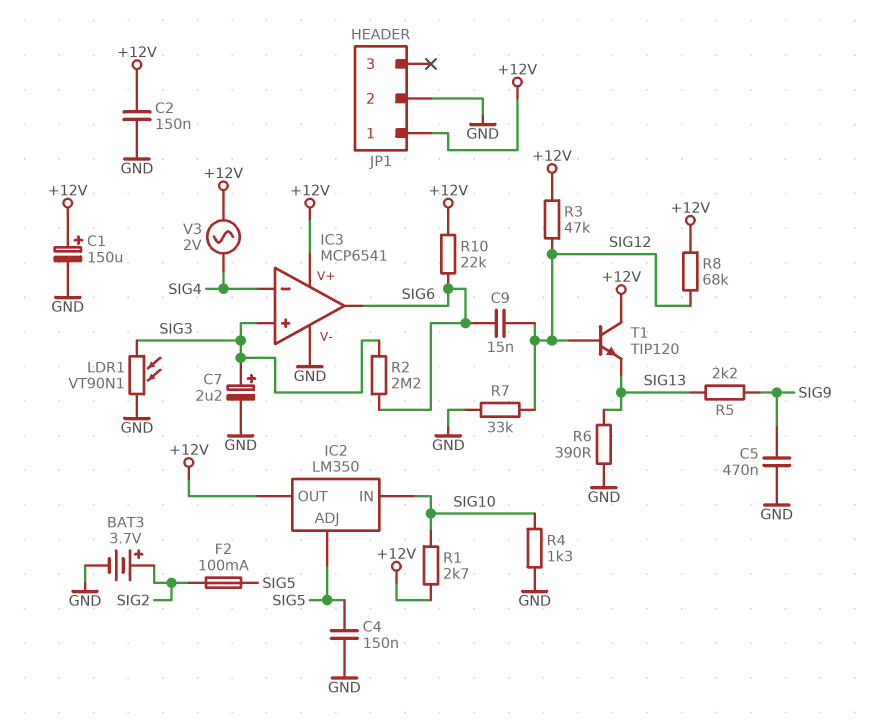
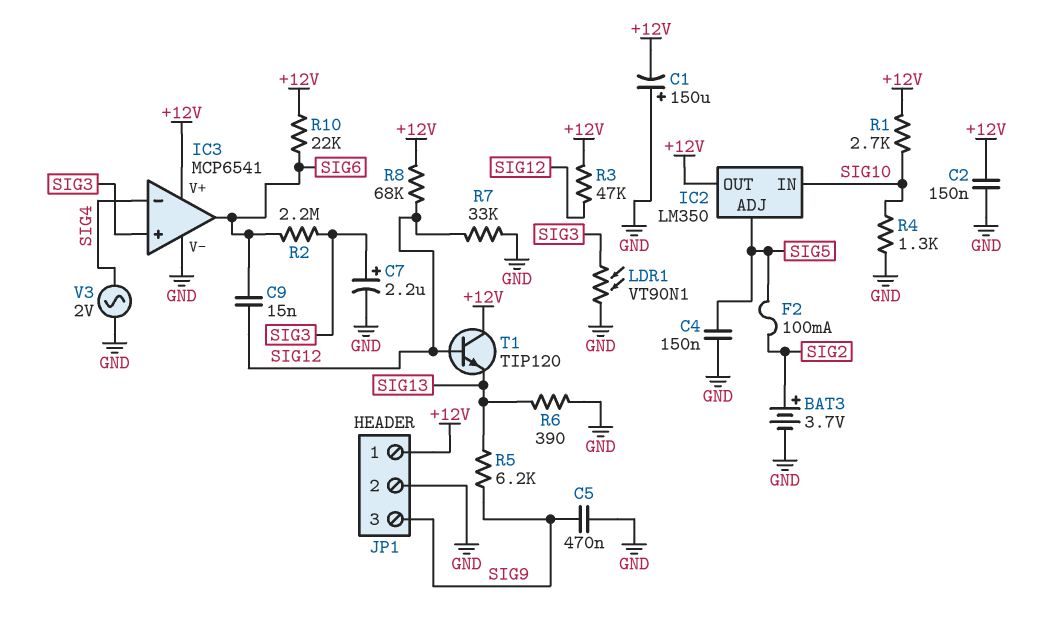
C1: 150uF (plus +12V, minus GND) -> 150uF (plus GND, minus +12V)
JP1 pin 3: none -> SIG9
R5: 2.2k (SIG9, SIG13) -> 6.2k (SIG9, SIG13)
V3: AC 2V (+12V, SIG4) -> AC 2V (GND, SIG4)

